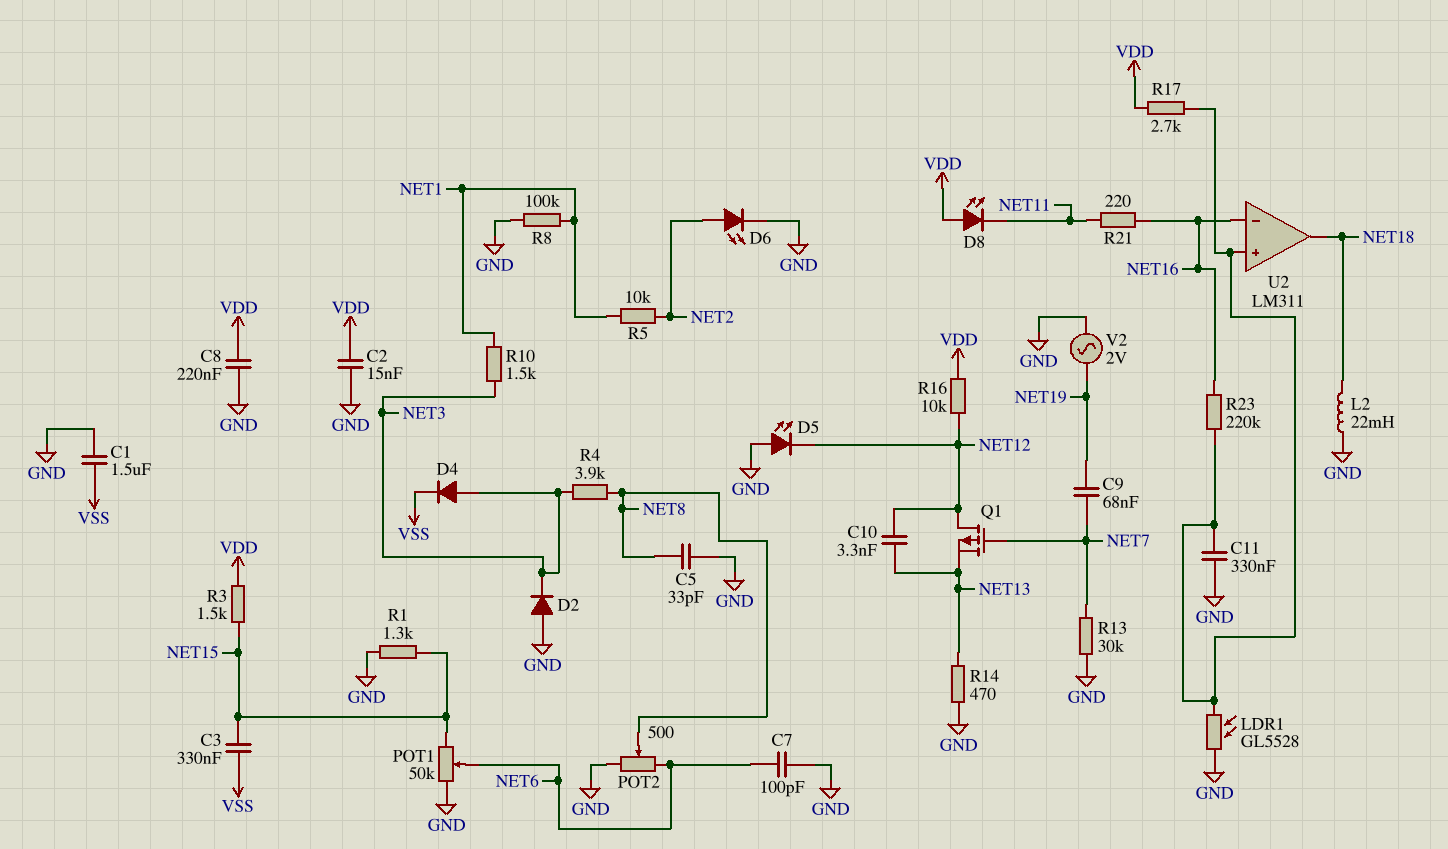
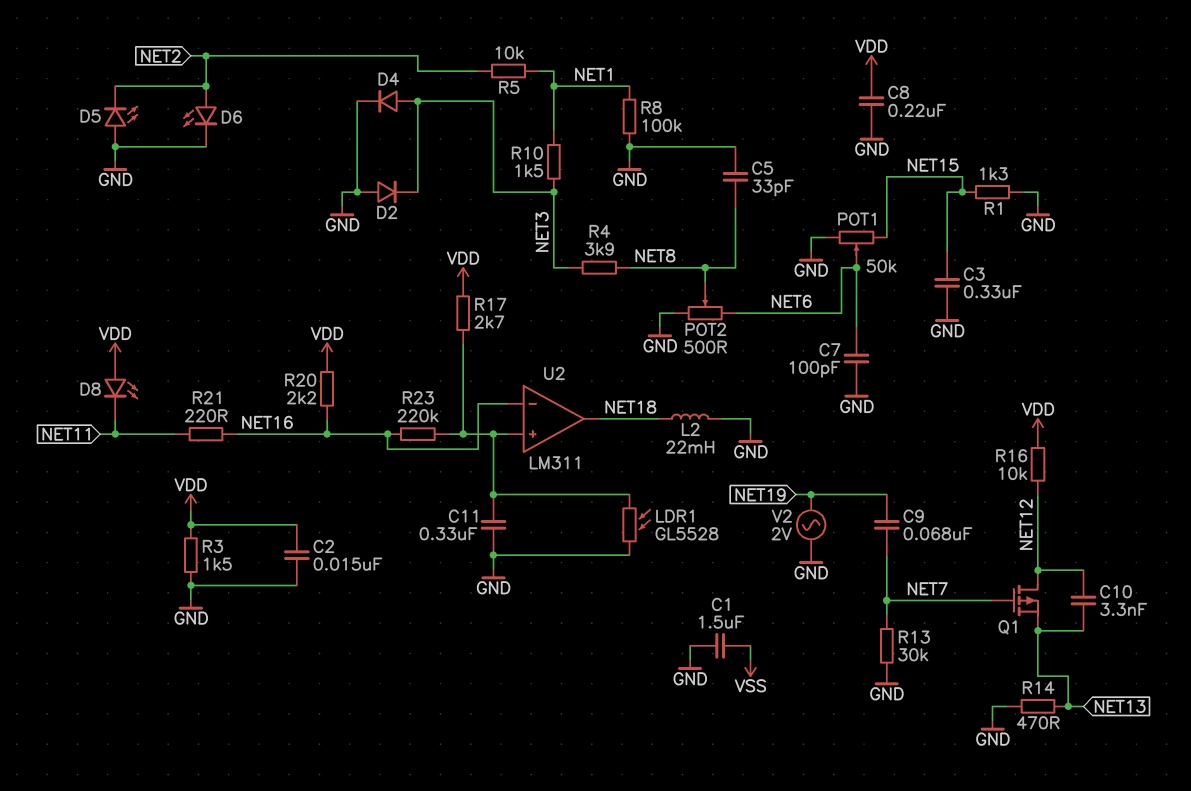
C3: 330nF (NET15, VSS) -> 330nF (GND, NET15)
D4: diode (A NET3, K VSS) -> diode (A NET3, K GND)
D5: LED (A GND, K NET12) -> LED (A GND, K NET2)
R3: 1.5k (NET15, VDD) -> 1.5k (GND, VDD)
R20: none -> 2.2k (NET16, VDD)

